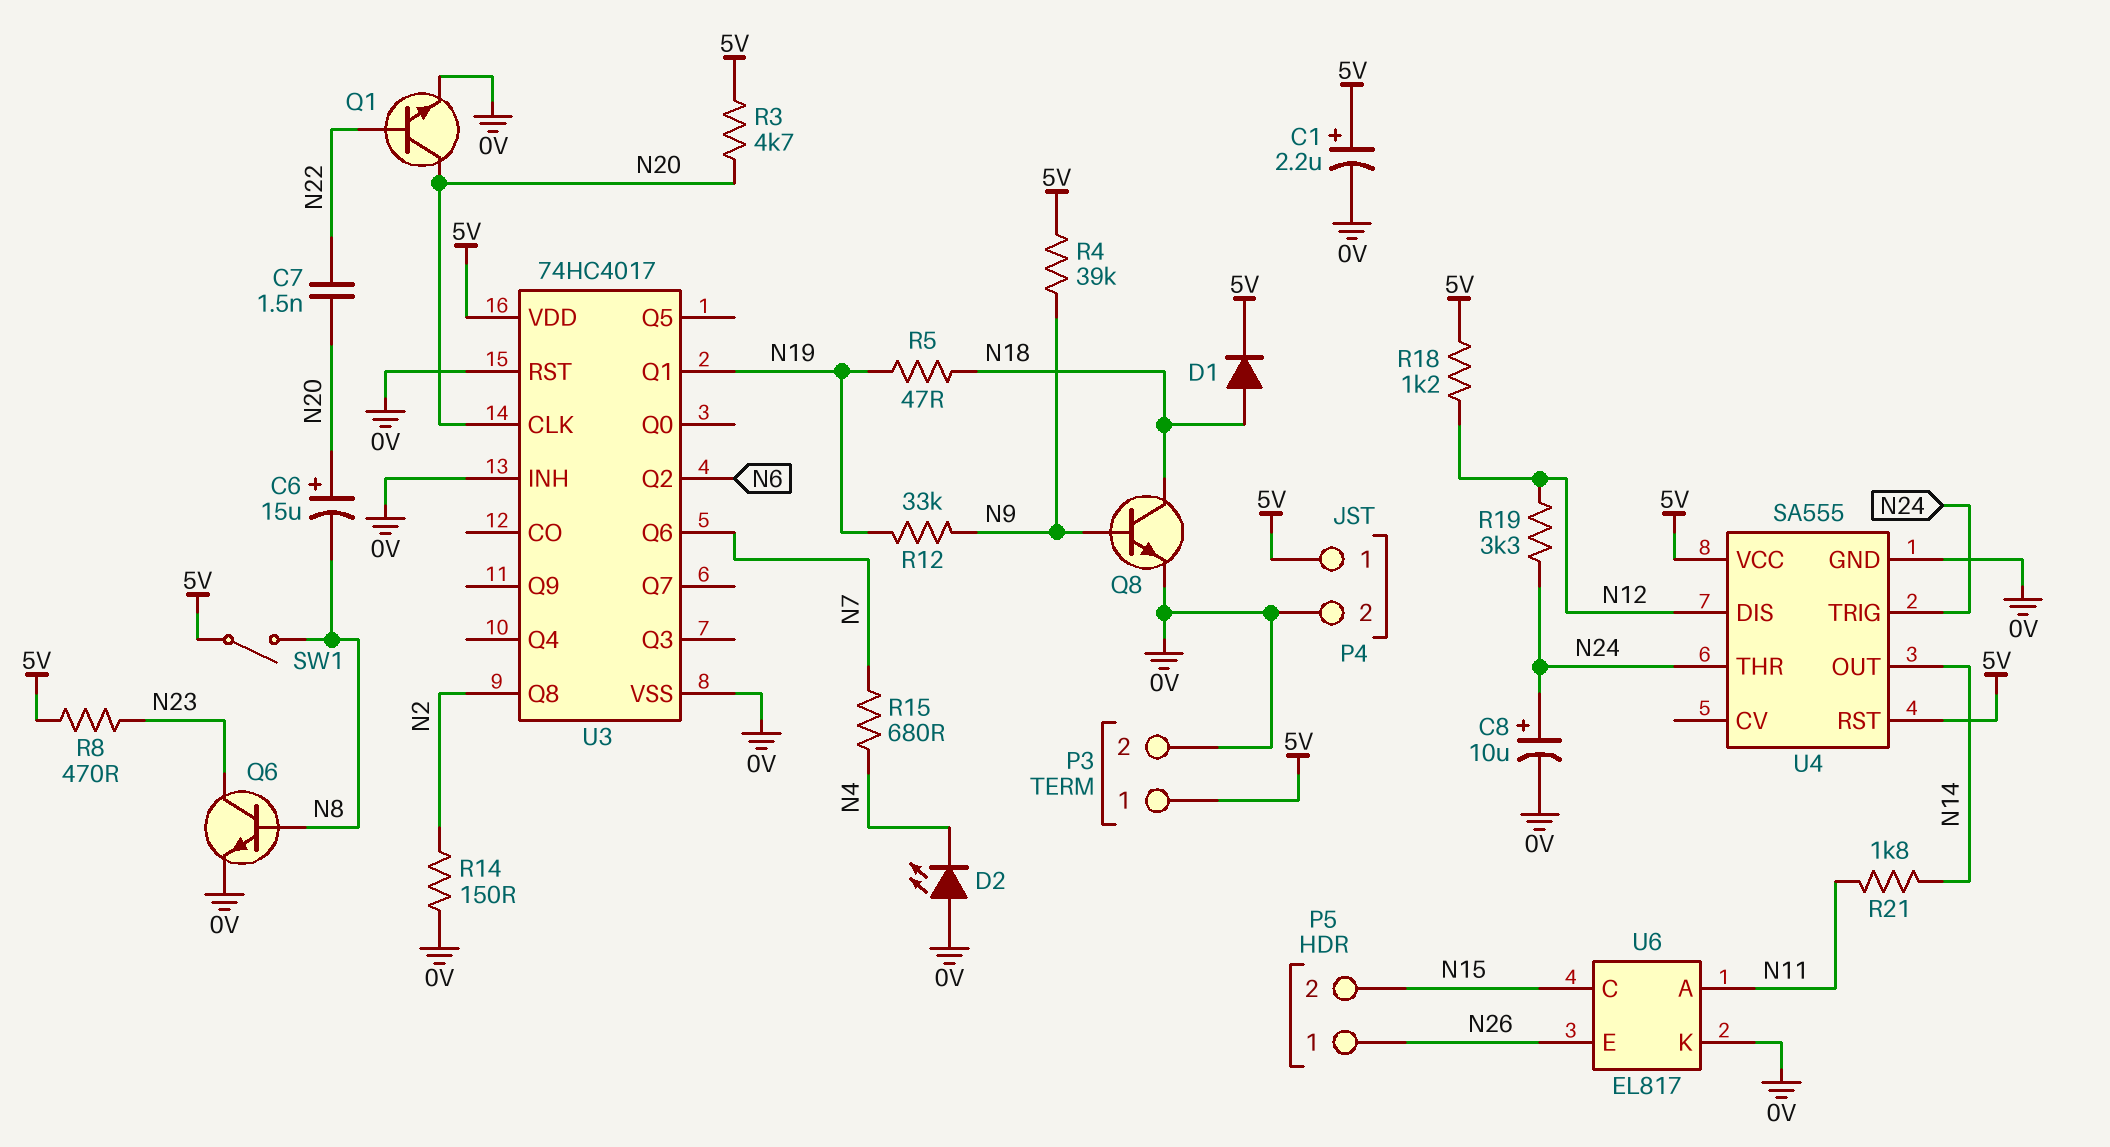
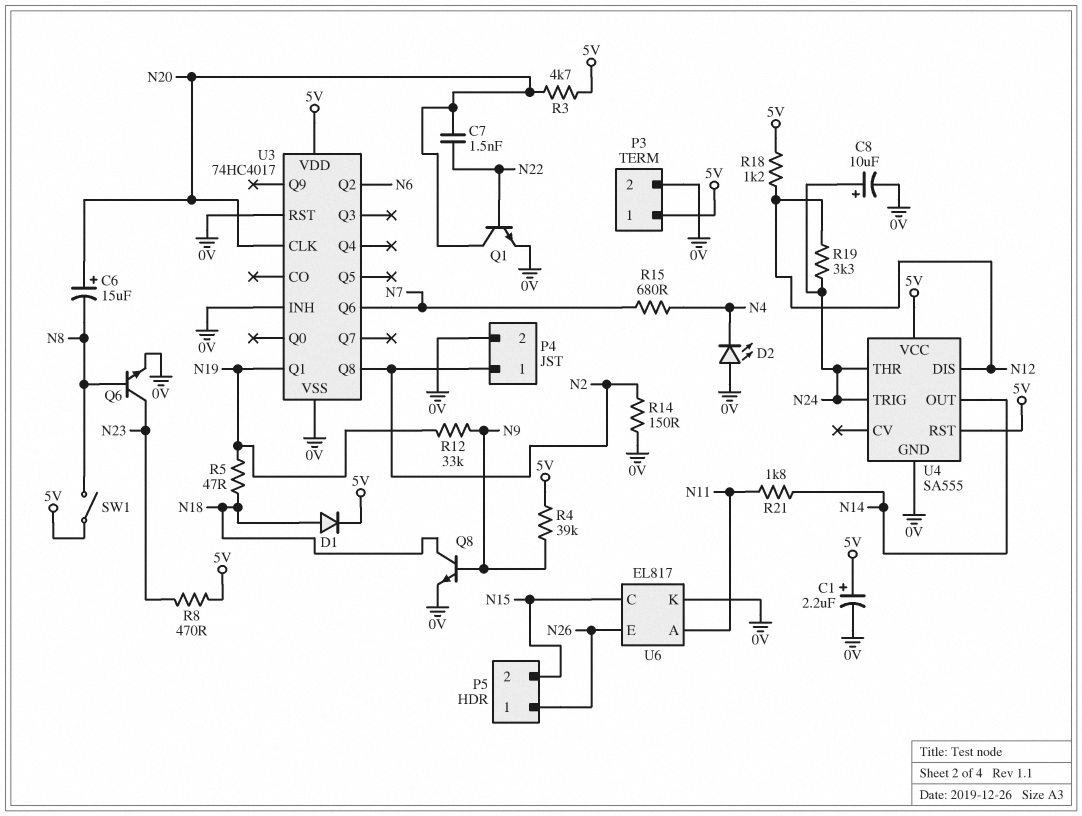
P4 pin 1: 5V -> N2

